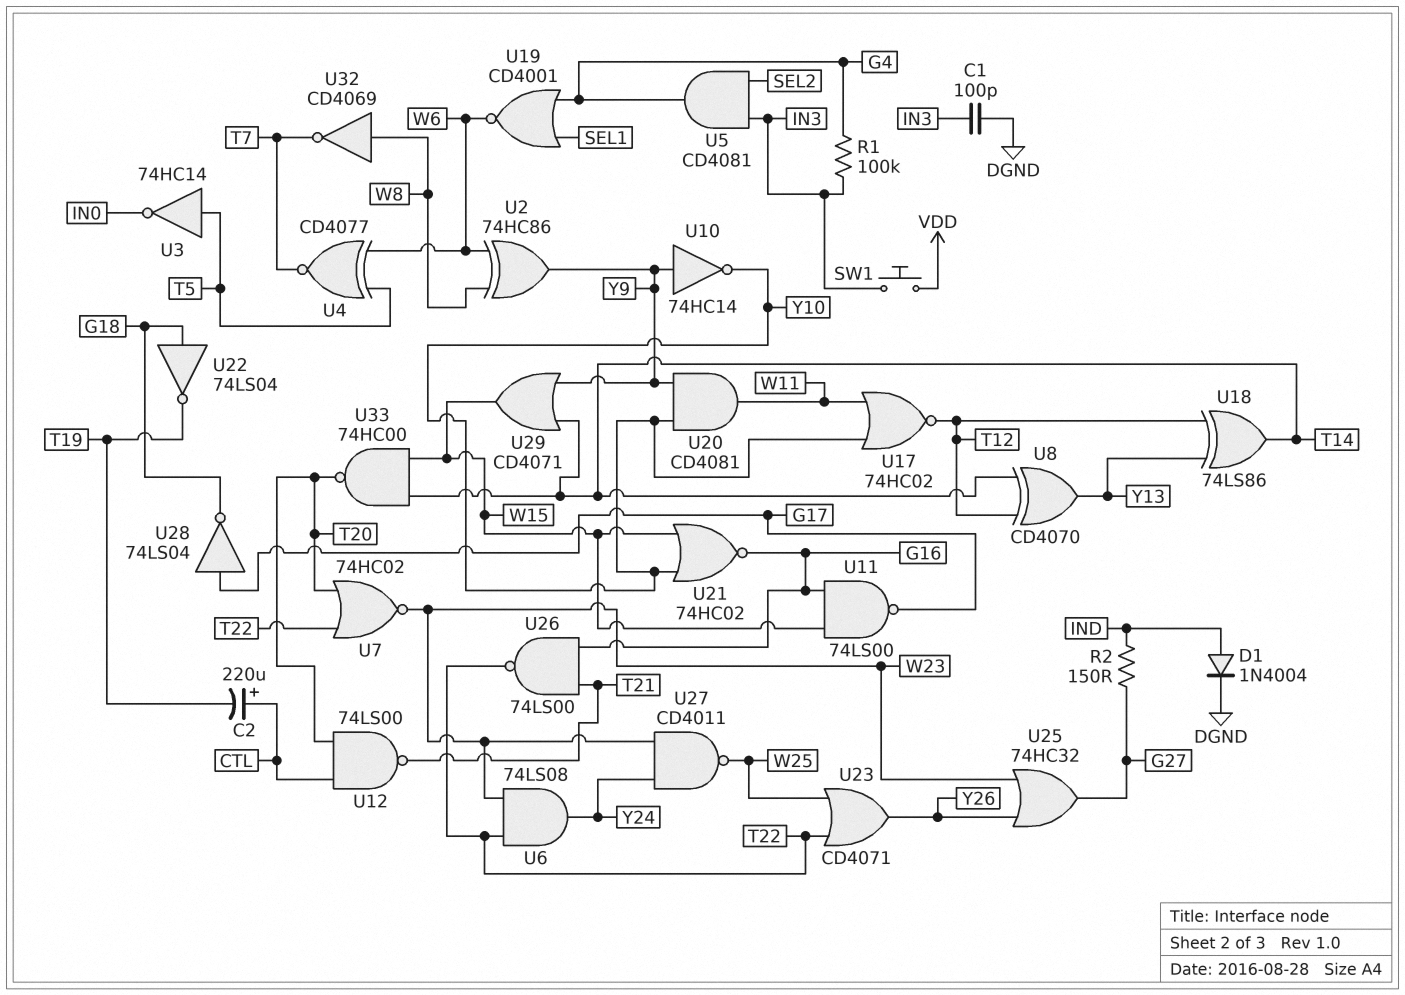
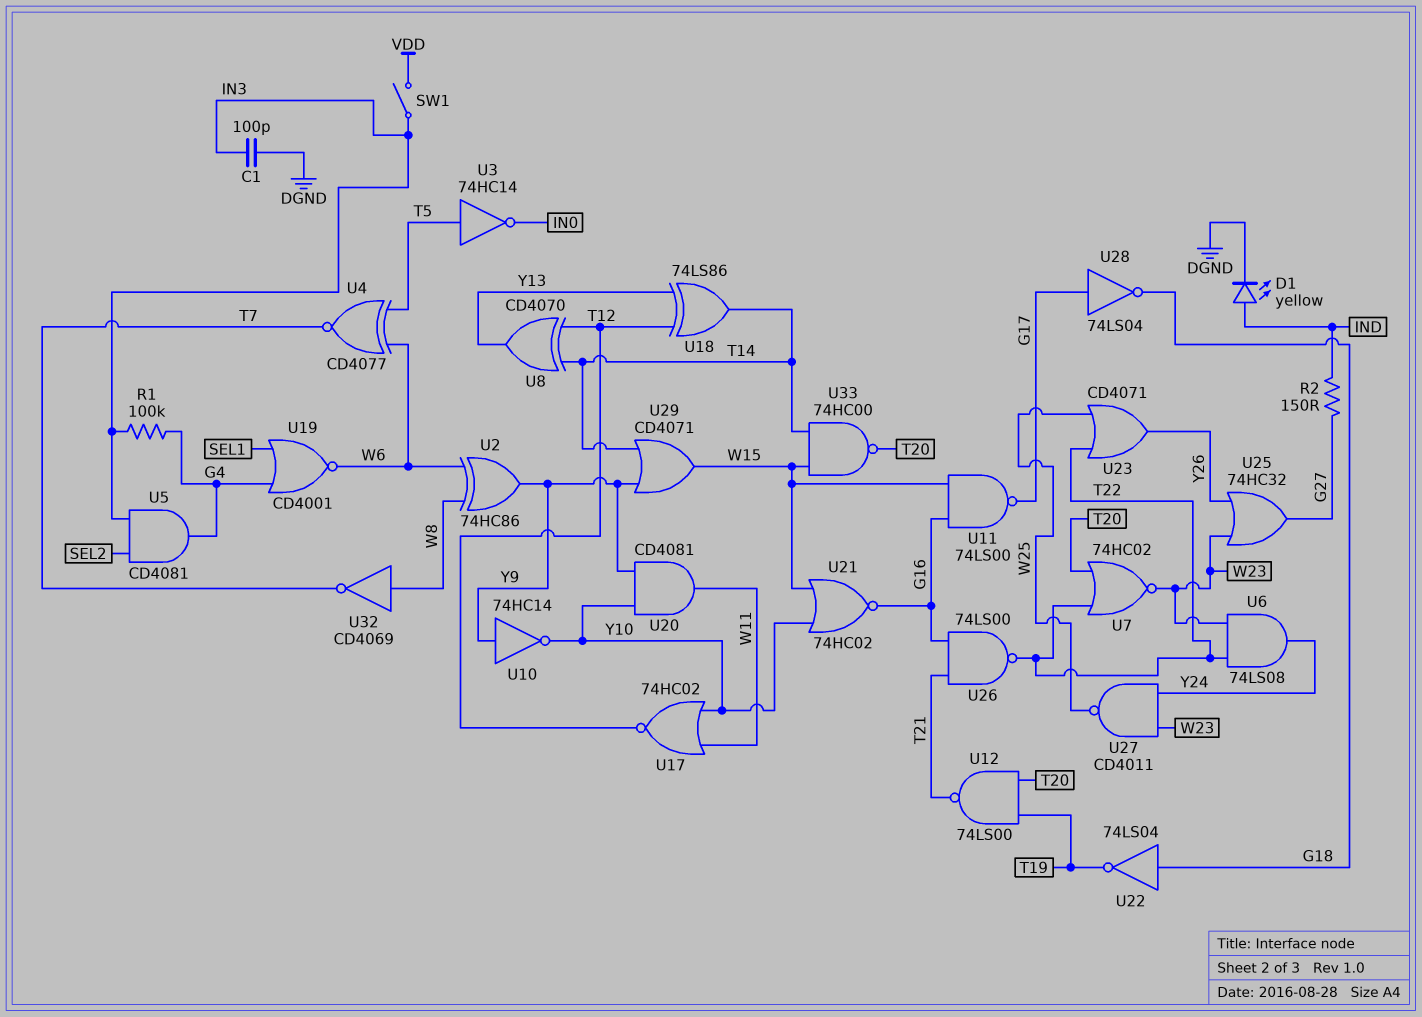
C2: 220uF (plus CTL, minus T19) -> none
D1: diode 1N4004 (A IND, K DGND) -> LED yellow (A IND, K DGND)
SW1: button (IN3, VDD) -> switch (IN3, VDD)
U12: NAND 74LS00 (in CTL, in T20, out T21) -> NAND 74LS00 (in T19, in T20, out T21)

